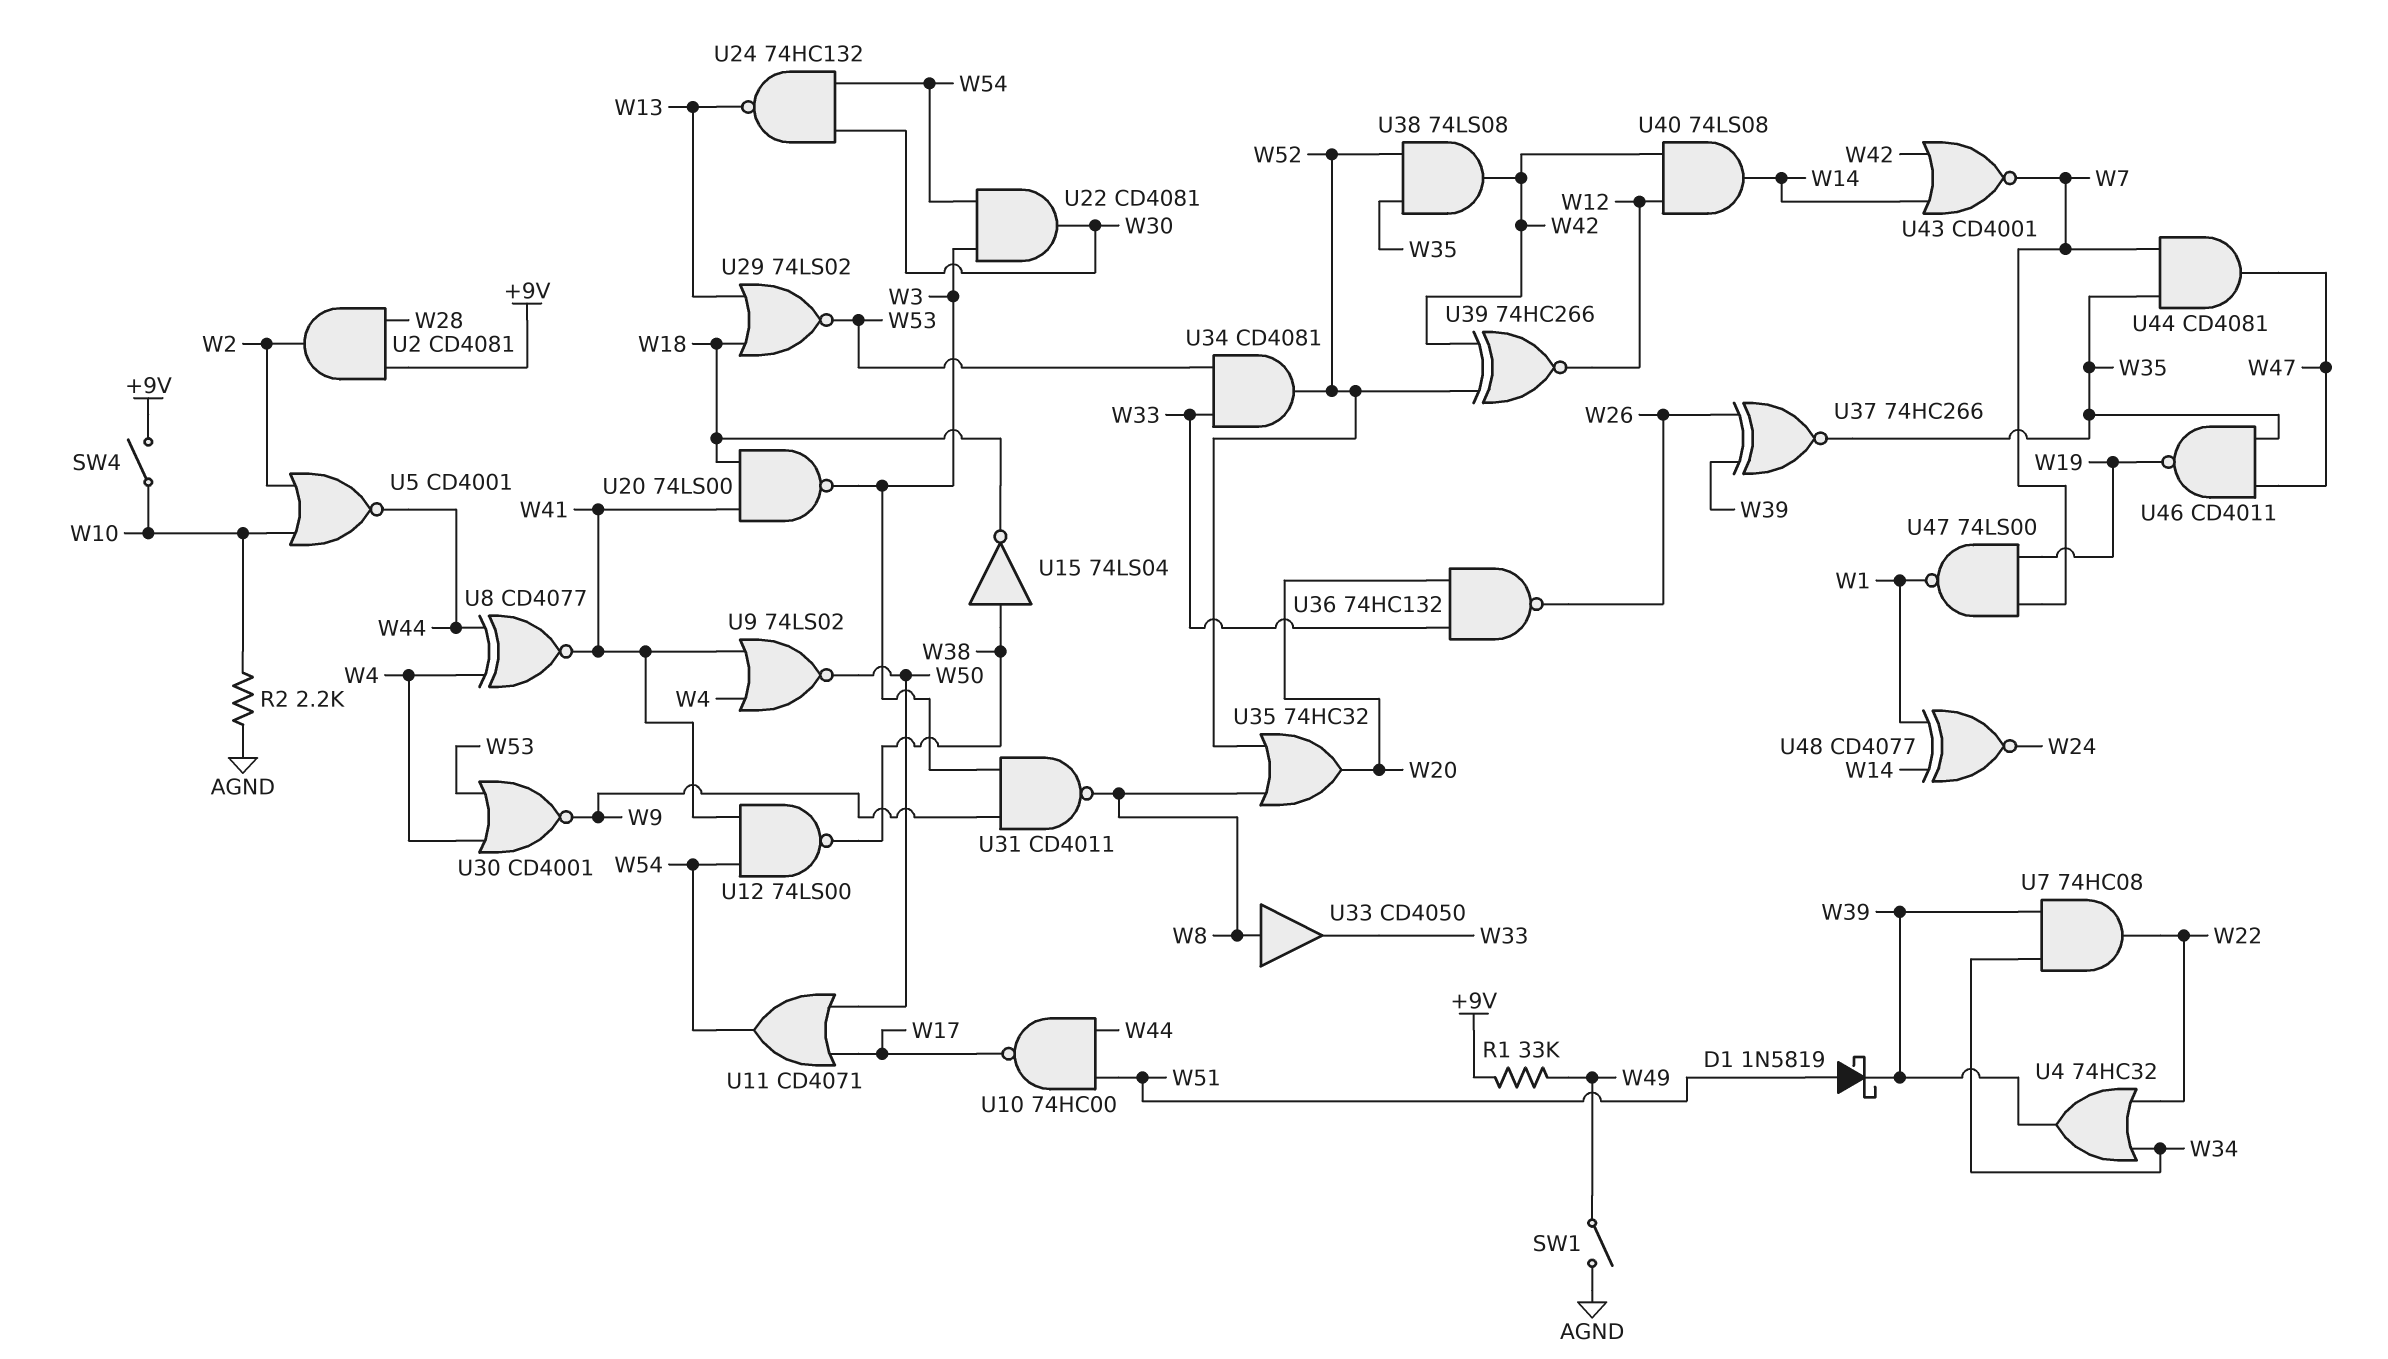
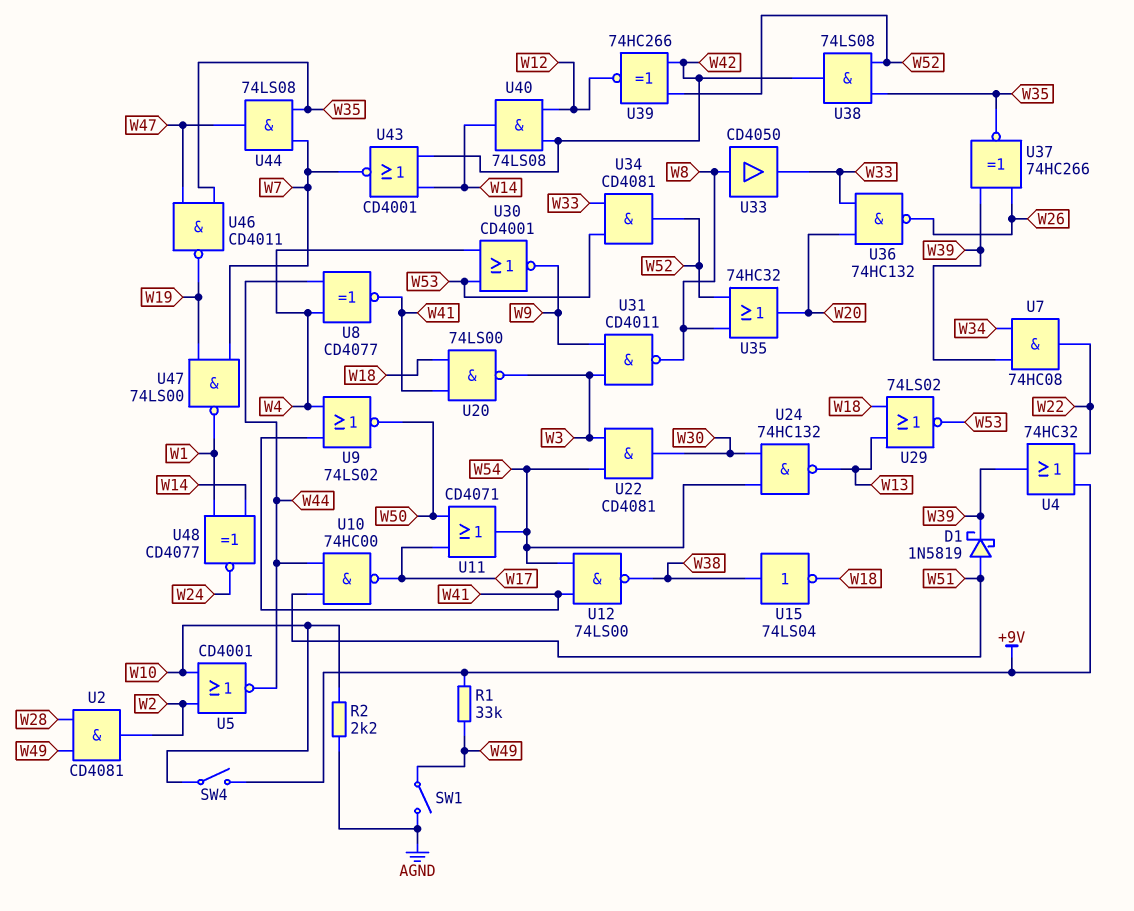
U2: AND CD4081 (in +9V, in W28, out W2) -> AND CD4081 (in W28, in W49, out W2)
U4: OR 74HC32 (in W22, in W34, out W39) -> OR 74HC32 (in +9V, in W22, out W39)
U44: AND CD4081 (in W7, in W35, out W47) -> AND 74LS08 (in W7, in W35, out W47)

